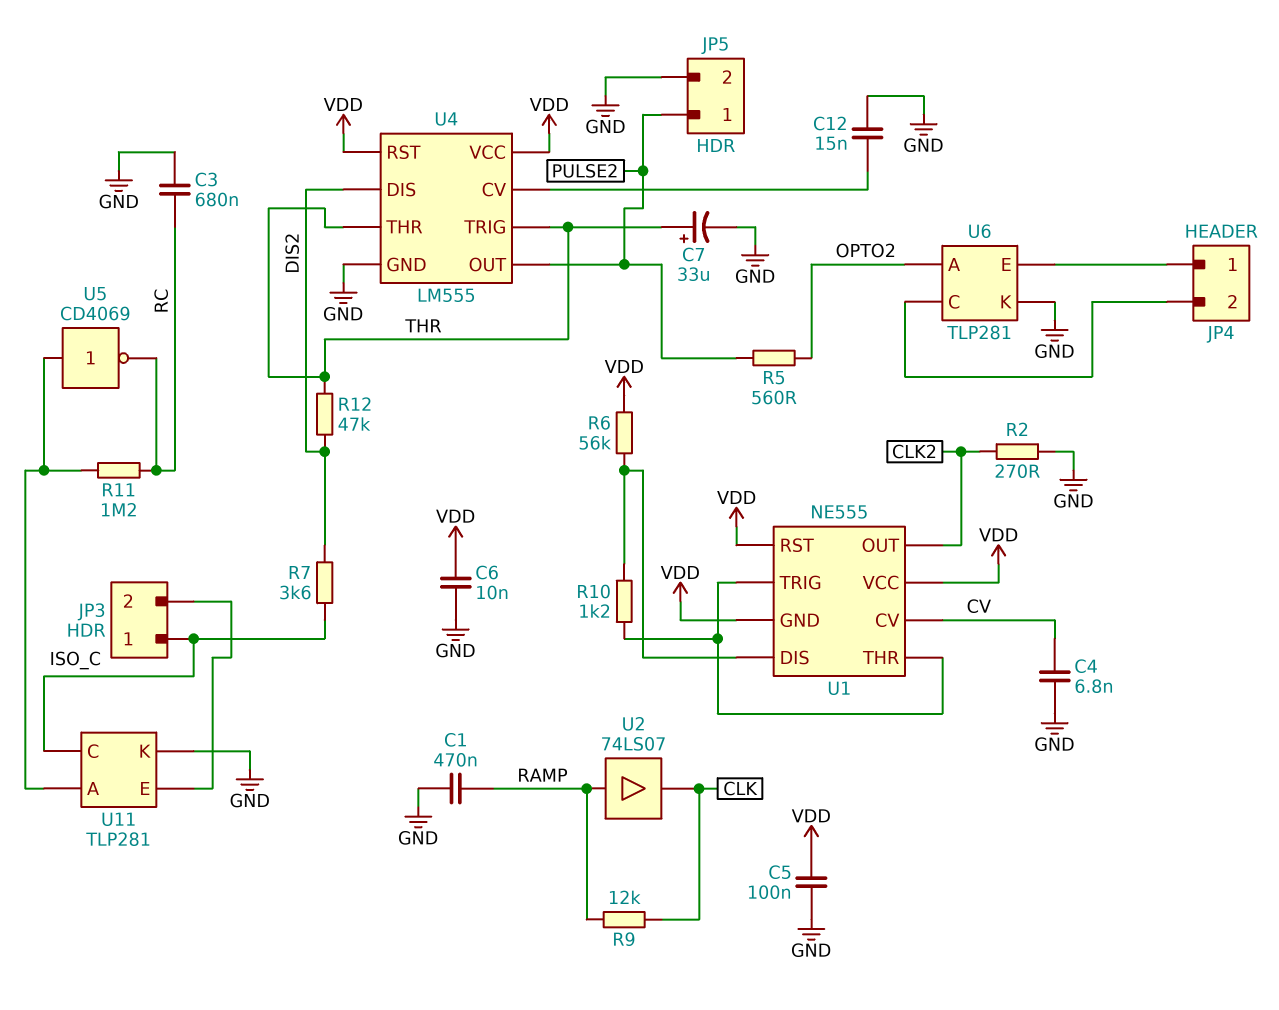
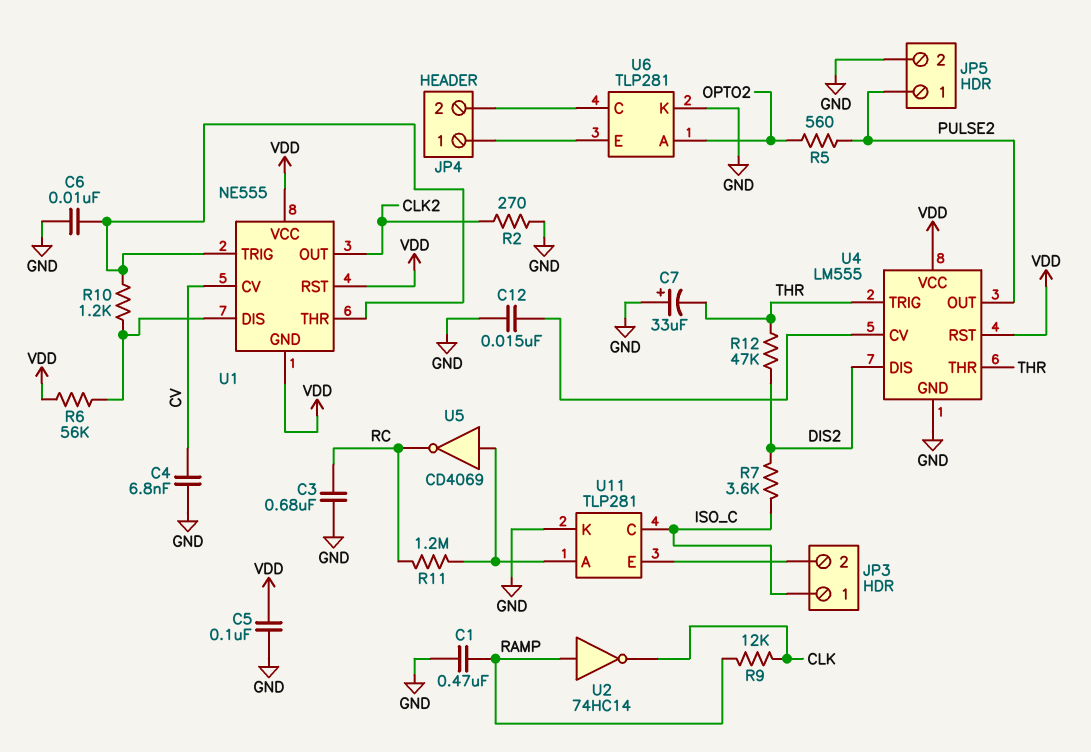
C6: 10nF (GND, VDD) -> 10nF (GND, U1/THR)
C7: 33uF (plus THR, minus GND) -> 33uF (plus GND, minus THR)
U2: buffer 74LS07 (in RAMP, out CLK) -> NOT 74HC14 (in RAMP, out CLK)

